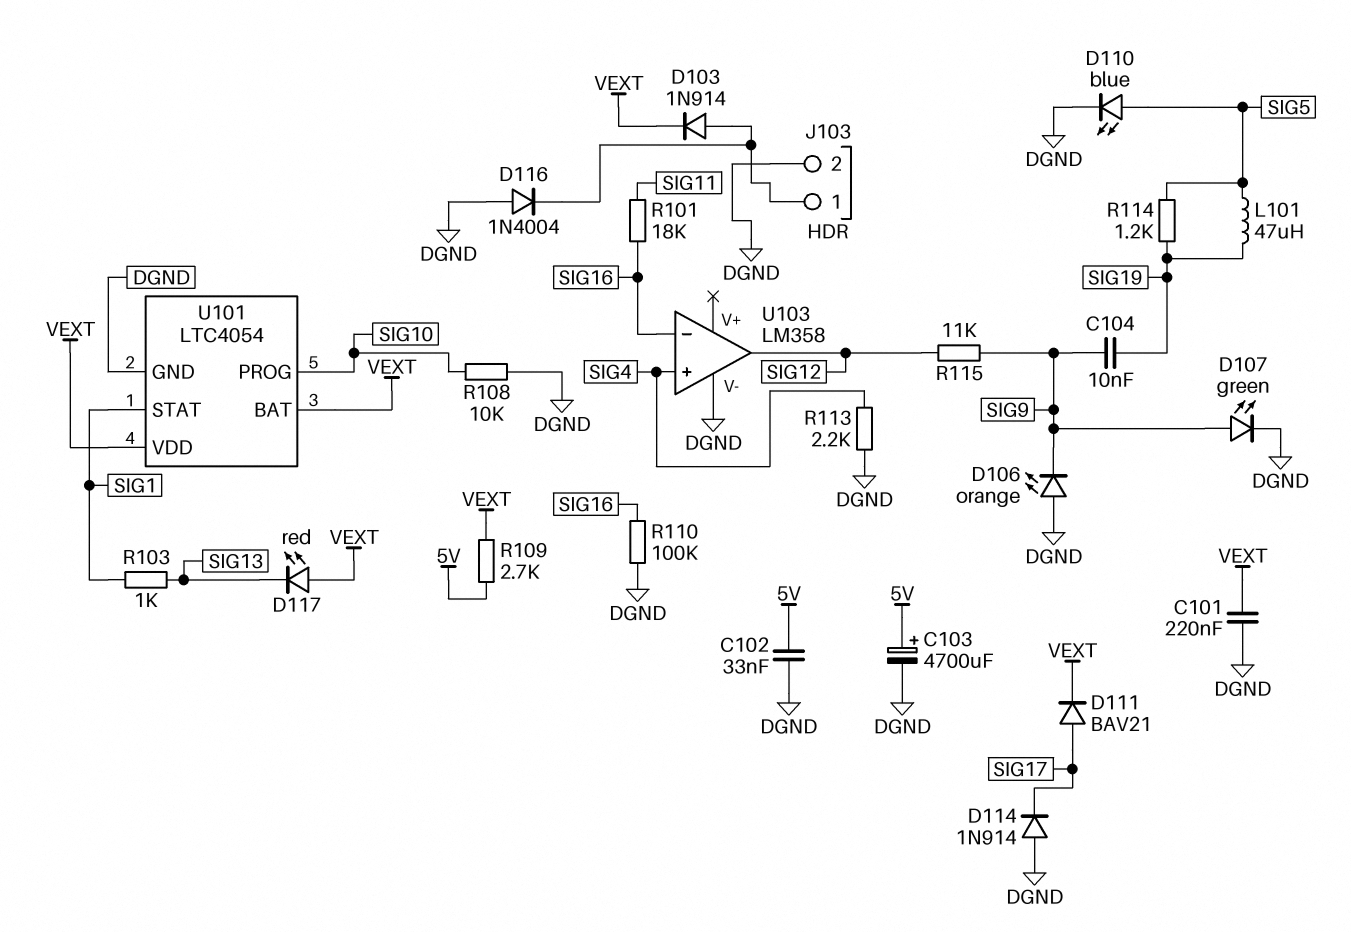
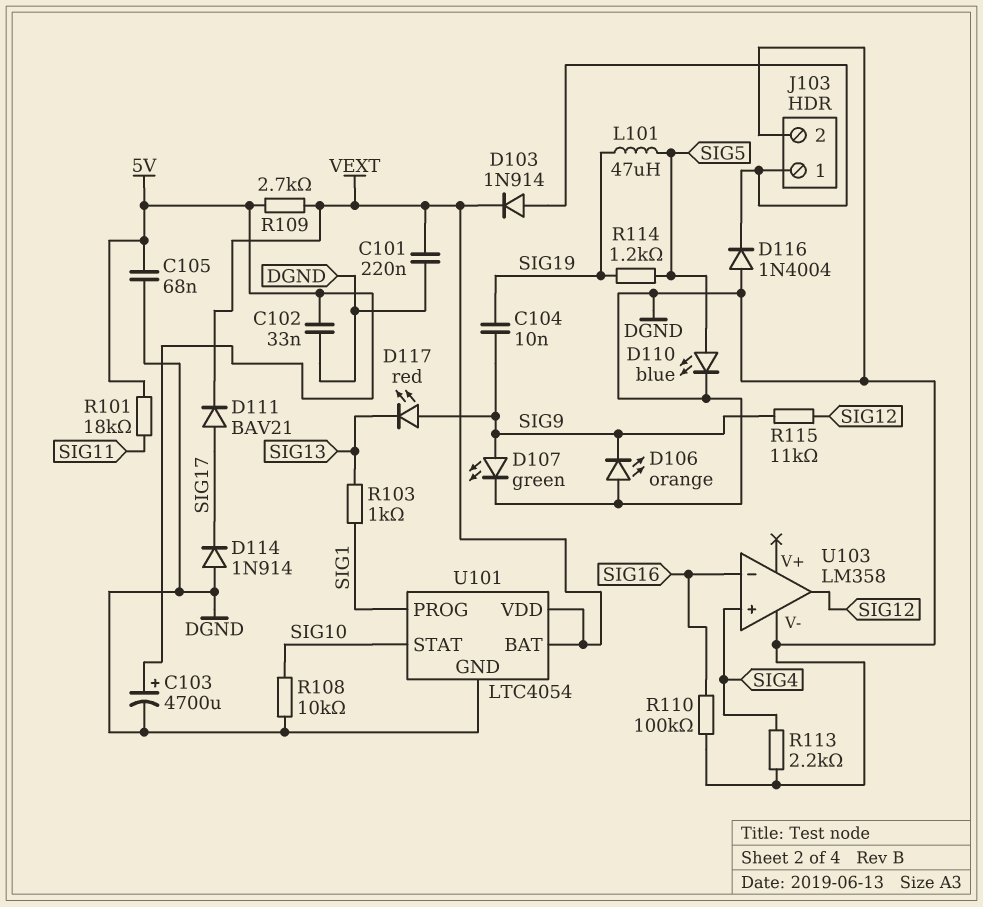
C105: none -> 68nF (5V, DGND)
D117: LED red (A VEXT, K SIG13) -> LED red (A SIG9, K SIG13)
R101: 18k (SIG11, SIG16) -> 18k (5V, SIG11)
U101 pin PROG: SIG10 -> SIG1
U101 pin STAT: SIG1 -> SIG10

